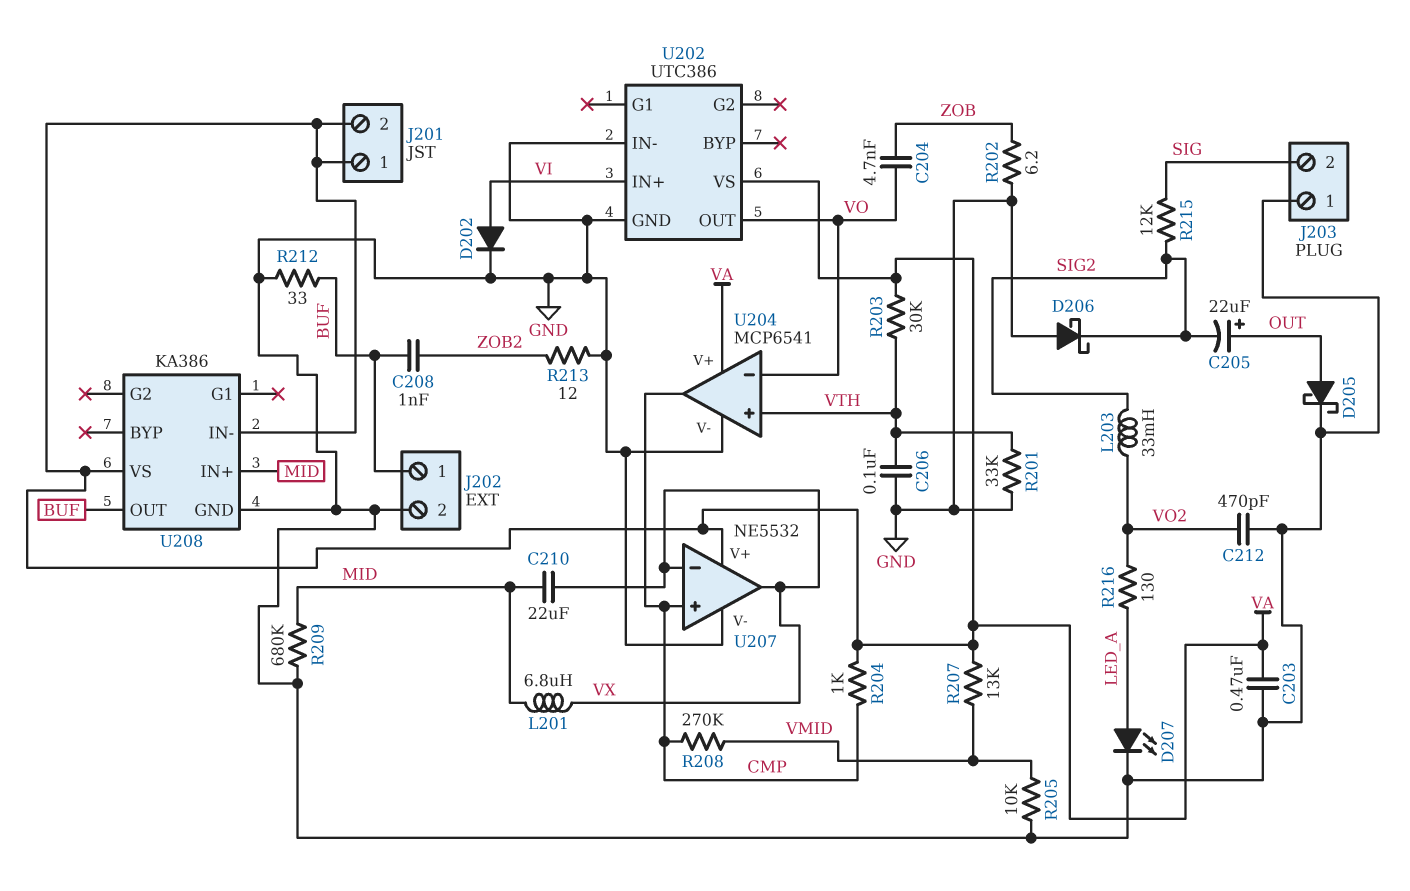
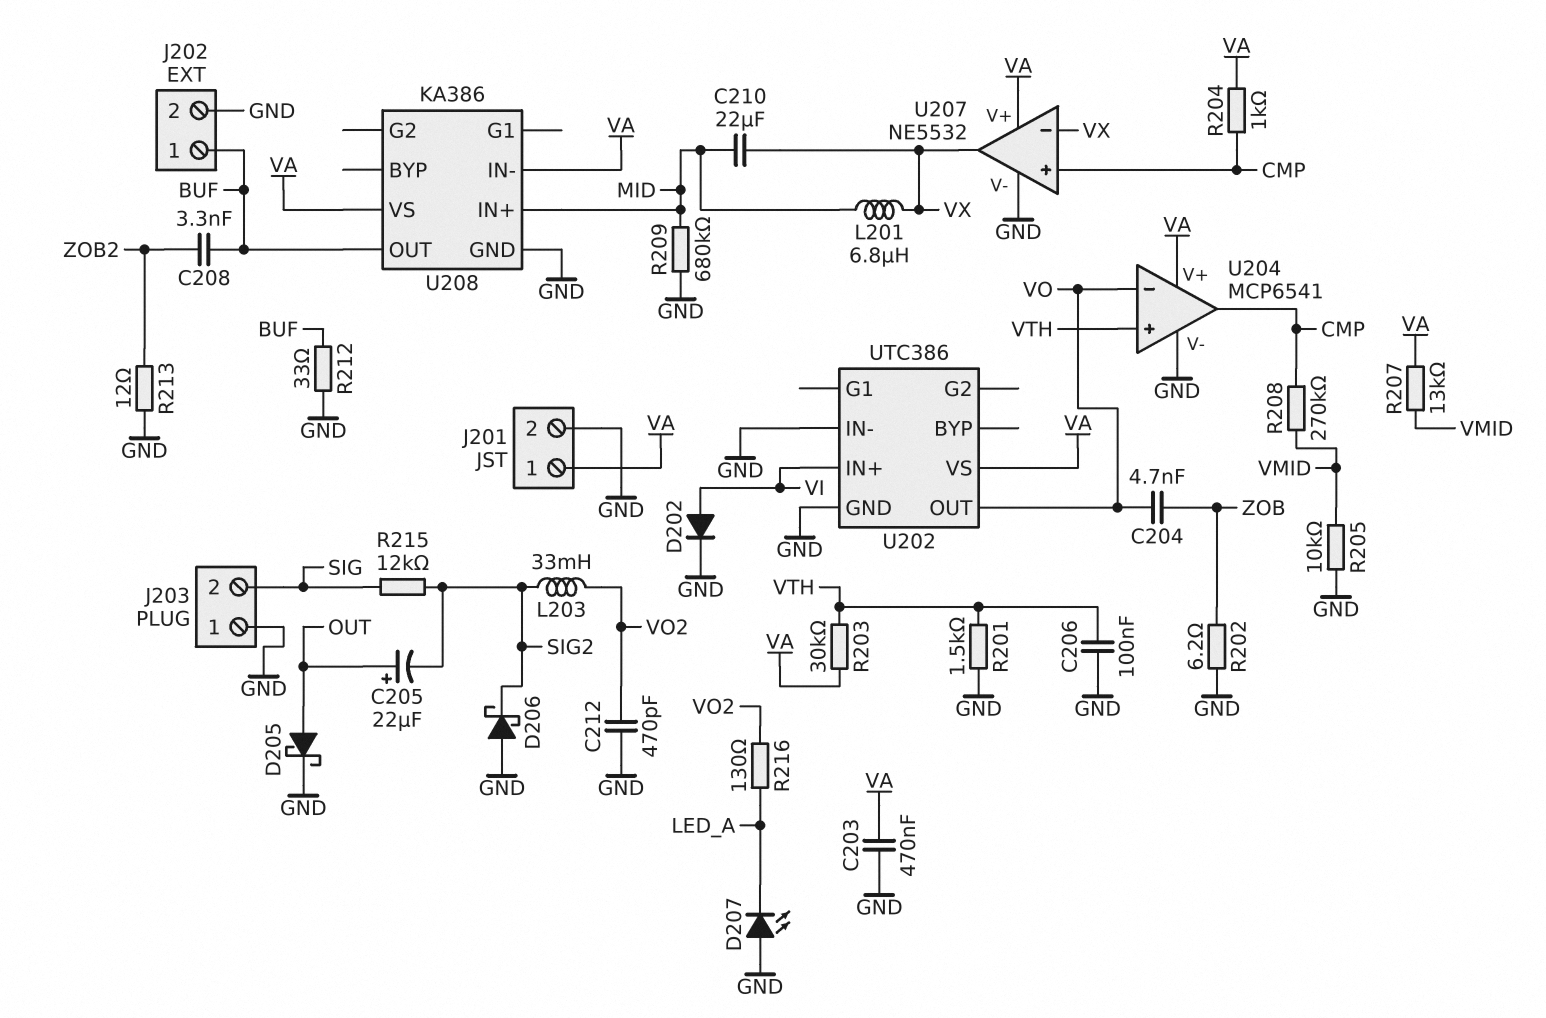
C208: 1nF (BUF, ZOB2) -> 3.3nF (BUF, ZOB2)
D207: LED (A LED_A, K GND) -> LED (A GND, K LED_A)
J201 pin 2: VA -> GND
R201: 33k (GND, VTH) -> 1.5k (GND, VTH)

